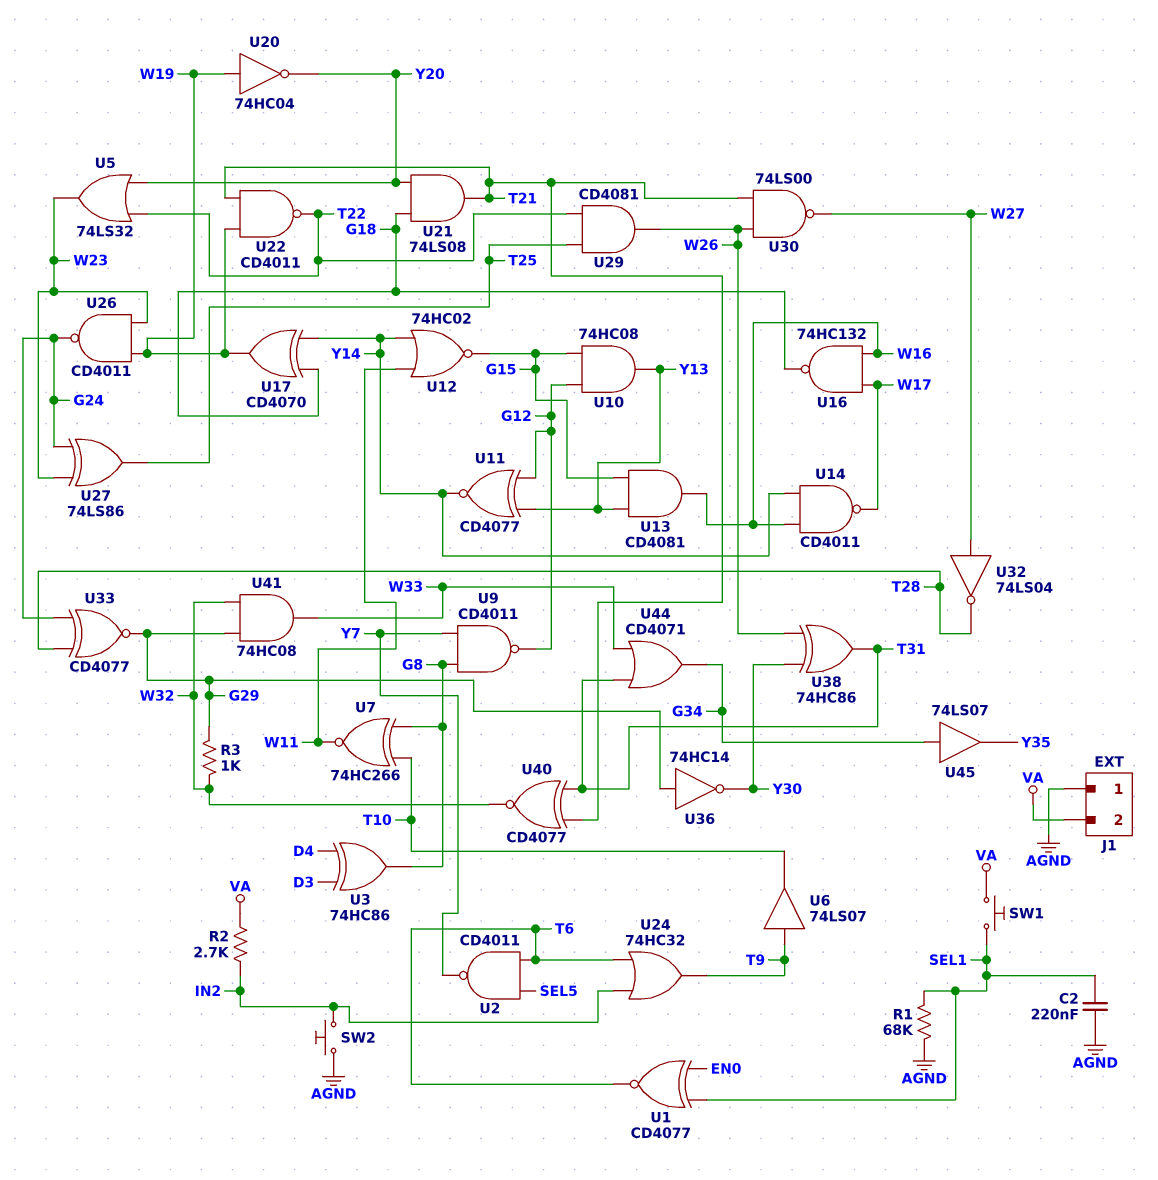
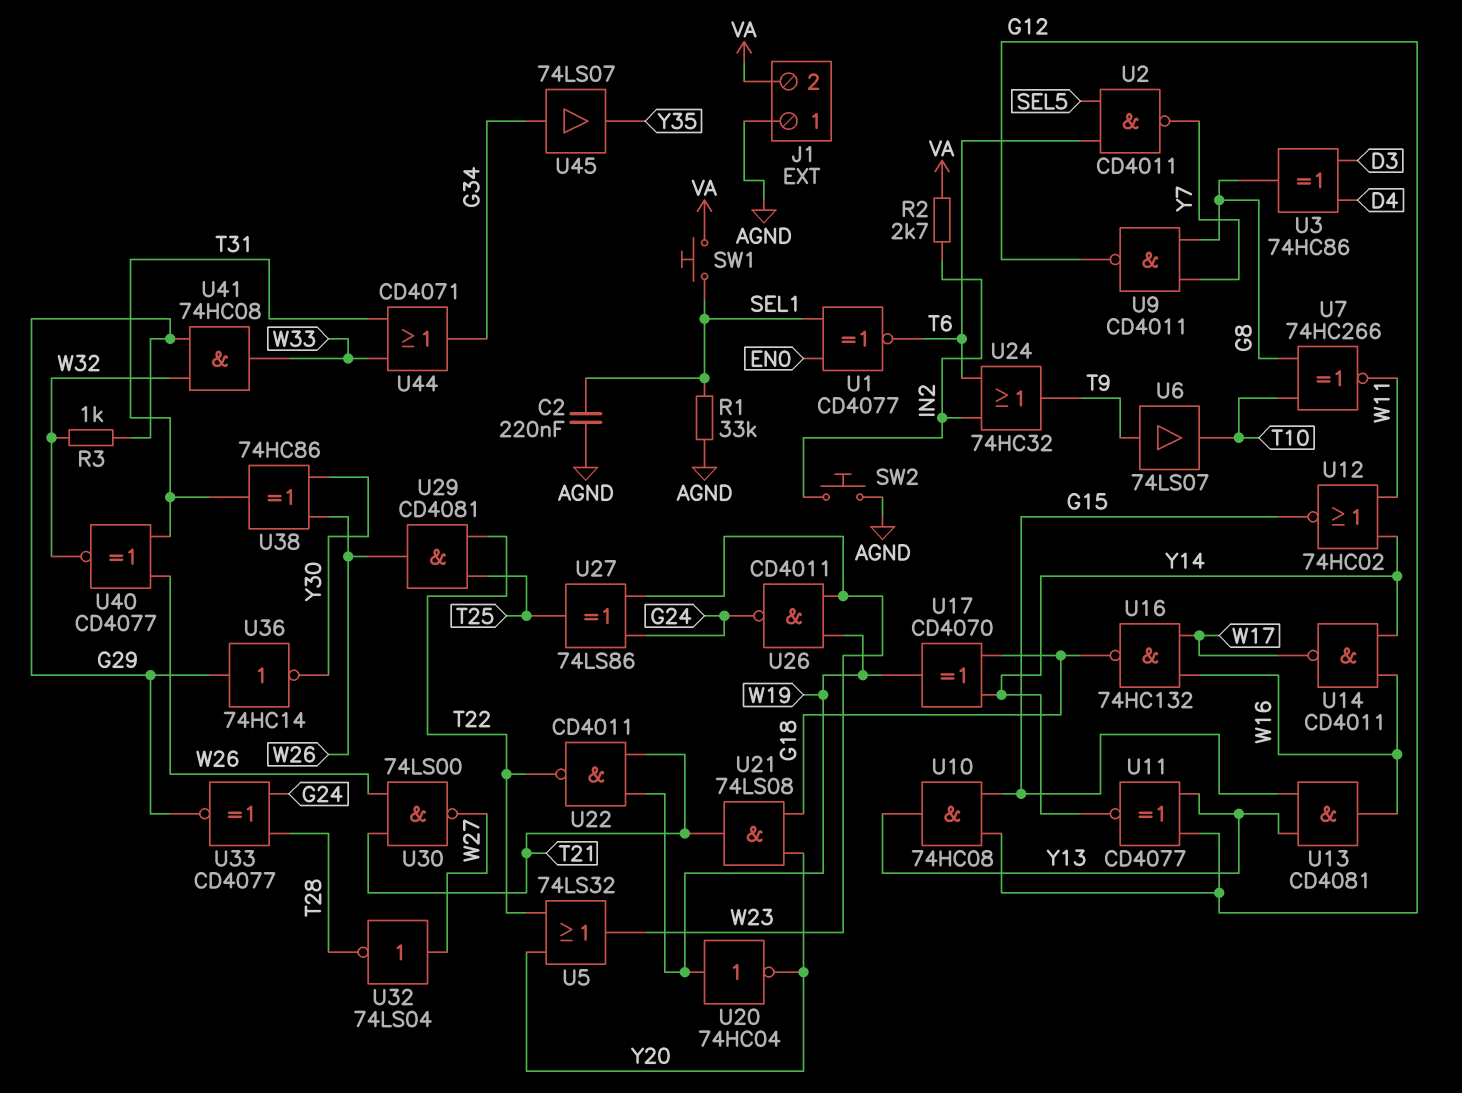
R1: 68k (AGND, SEL1) -> 33k (AGND, SEL1)
U40: XNOR CD4077 (in T21, in T31, out W32) -> XNOR CD4077 (in T31, in W26, out W32)

